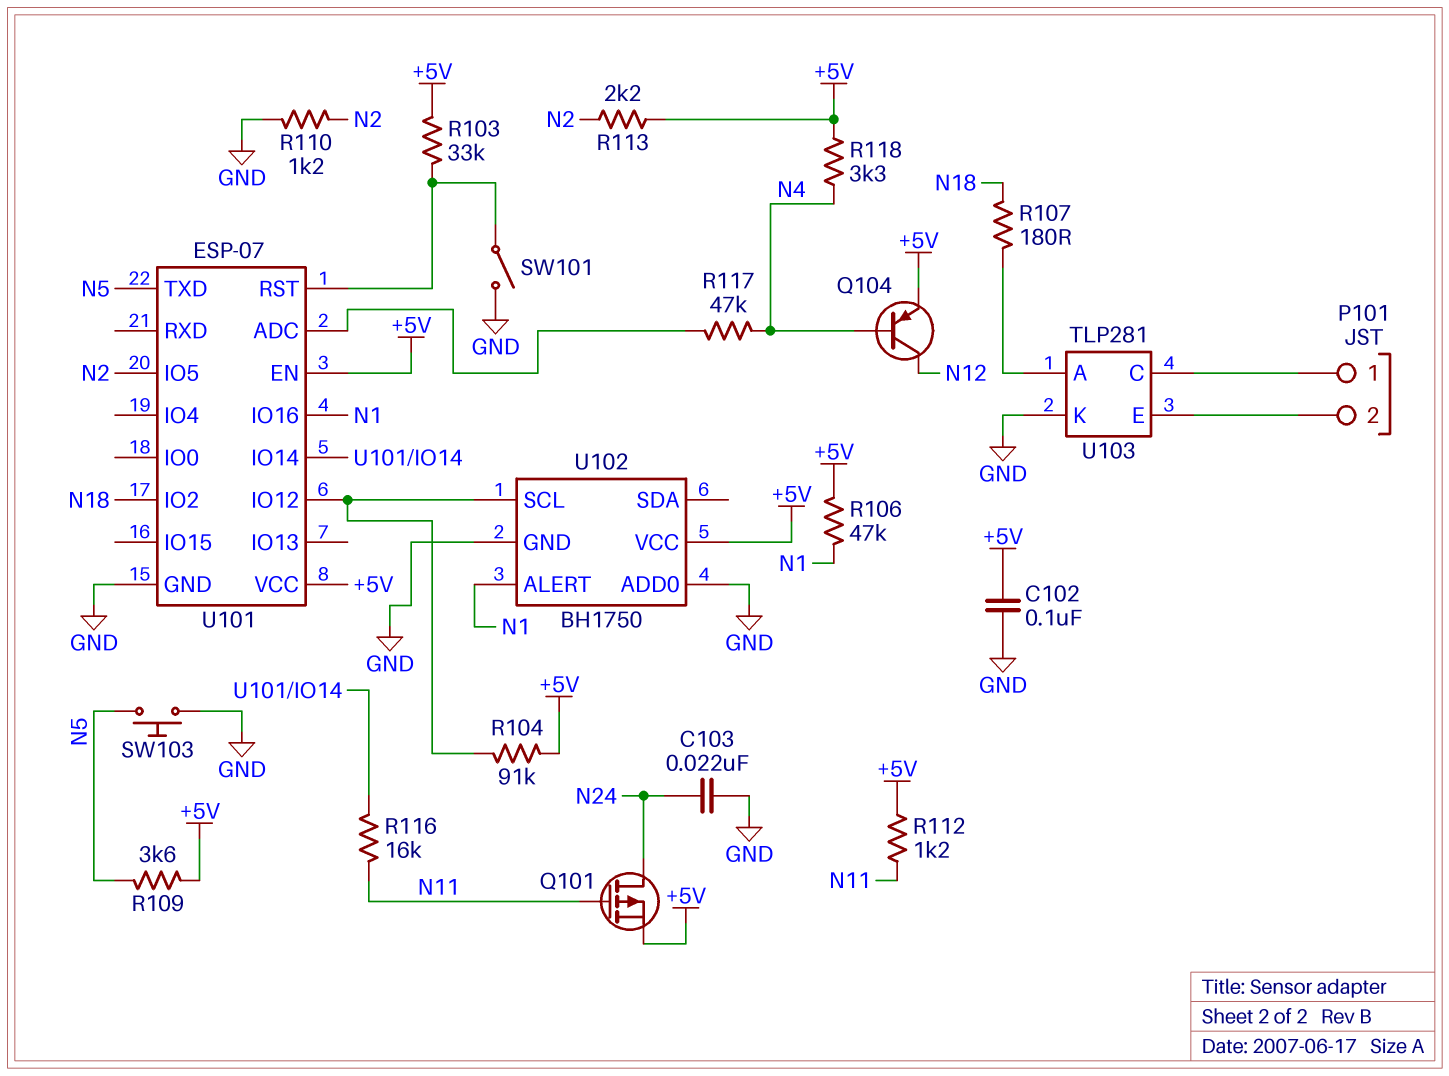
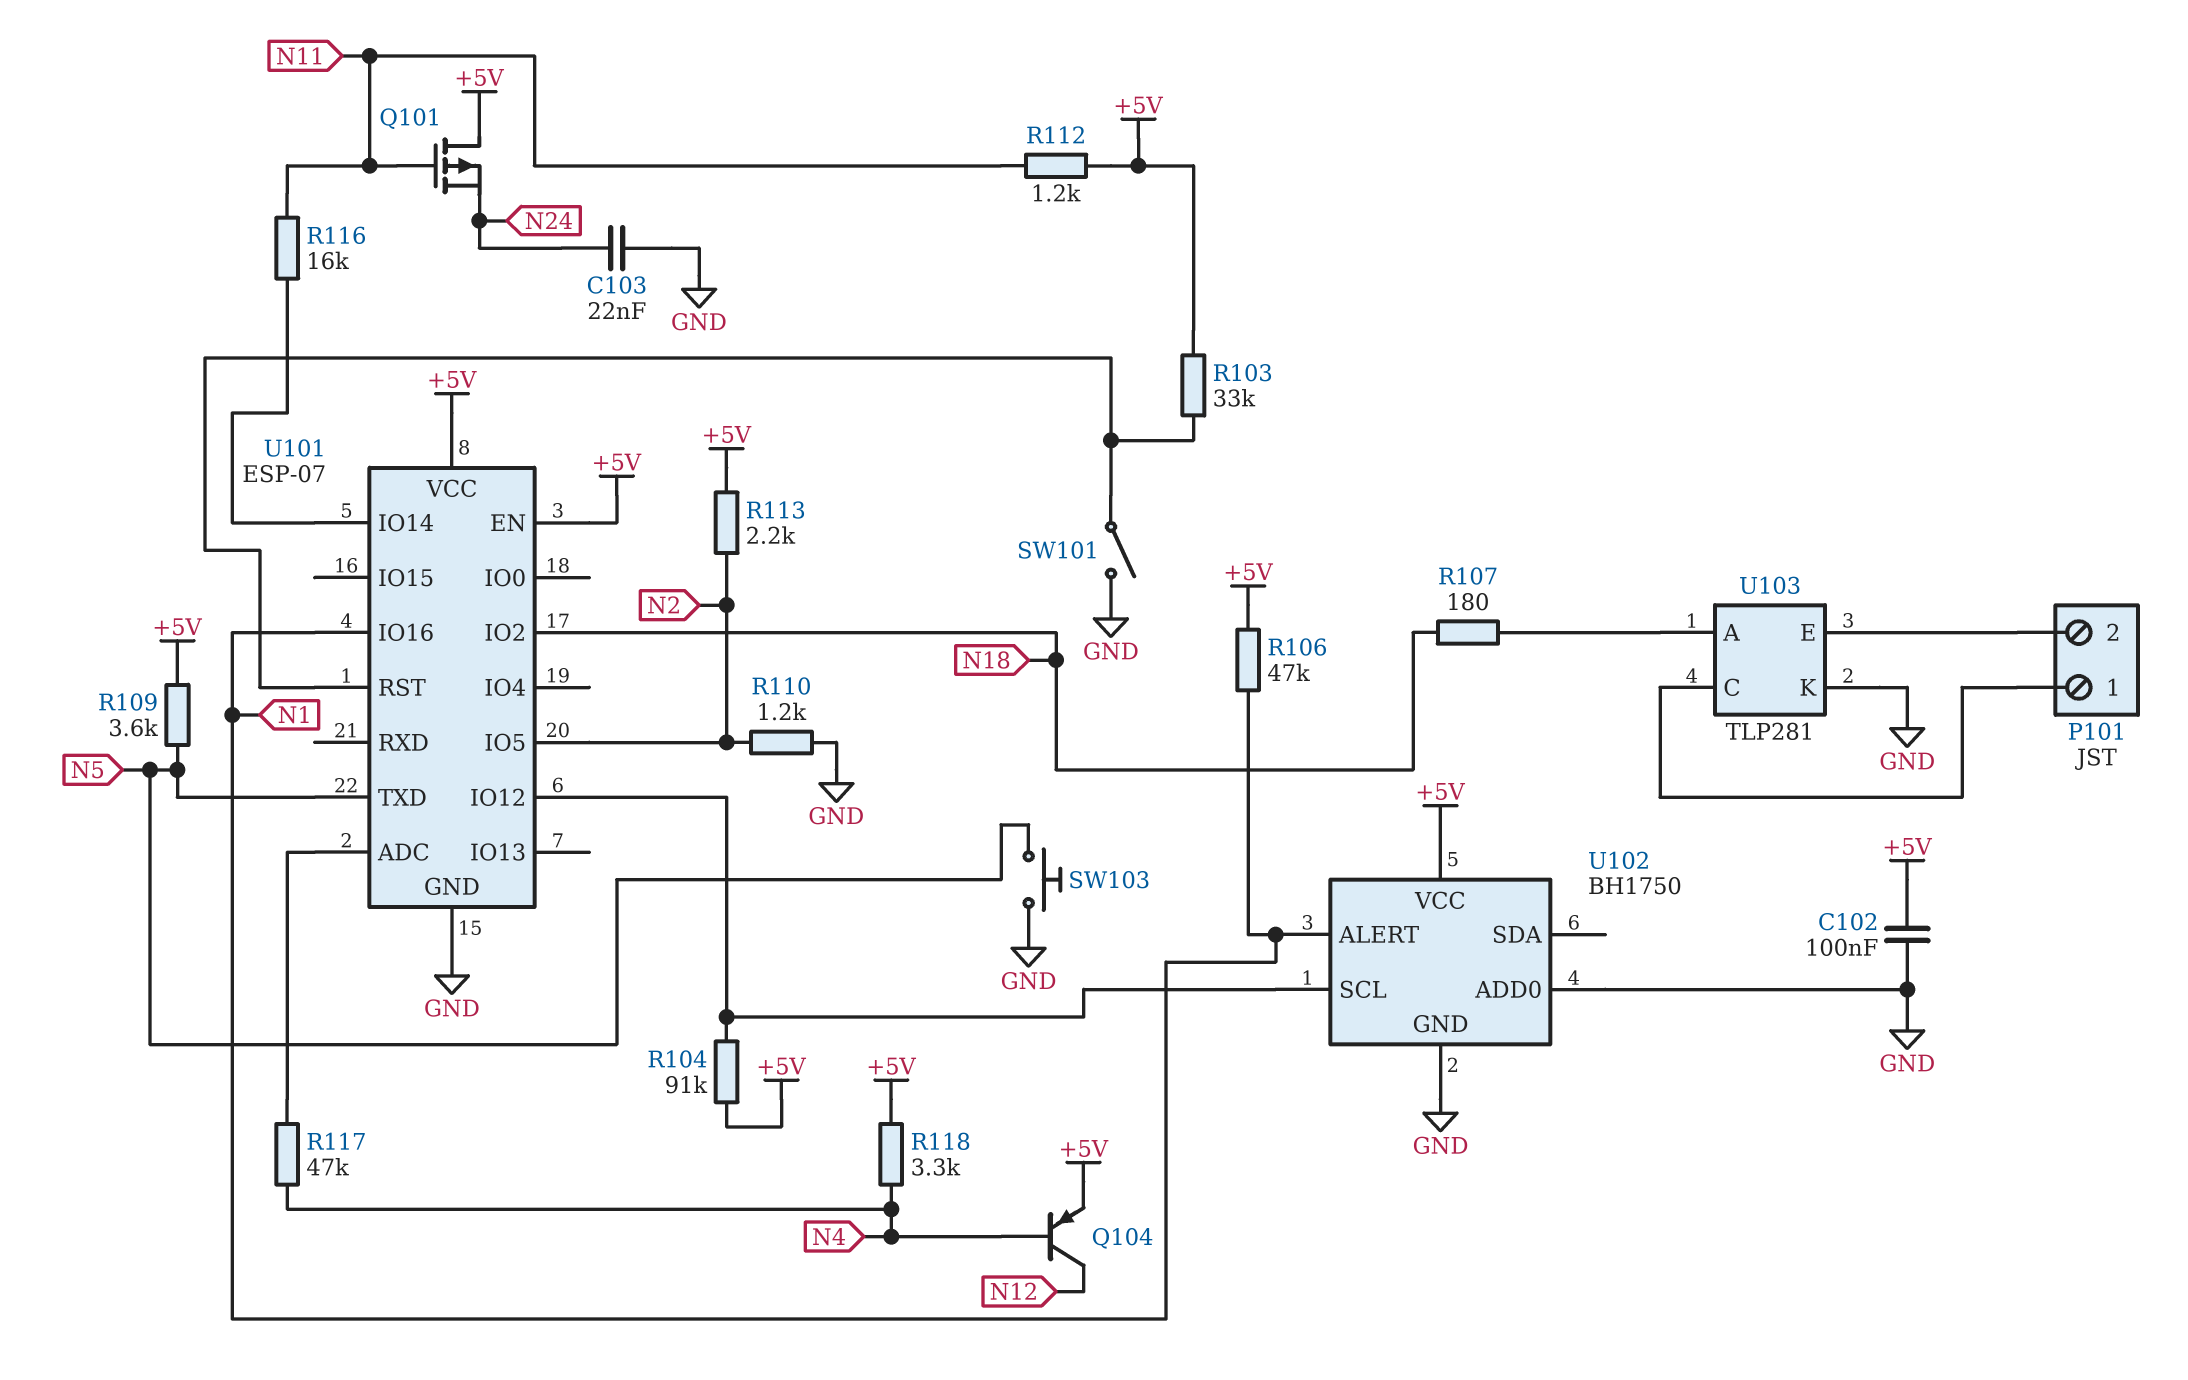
Q101: PMOS (G N11, D N24, S +5V) -> PMOS (G N11, D +5V, S N24)

